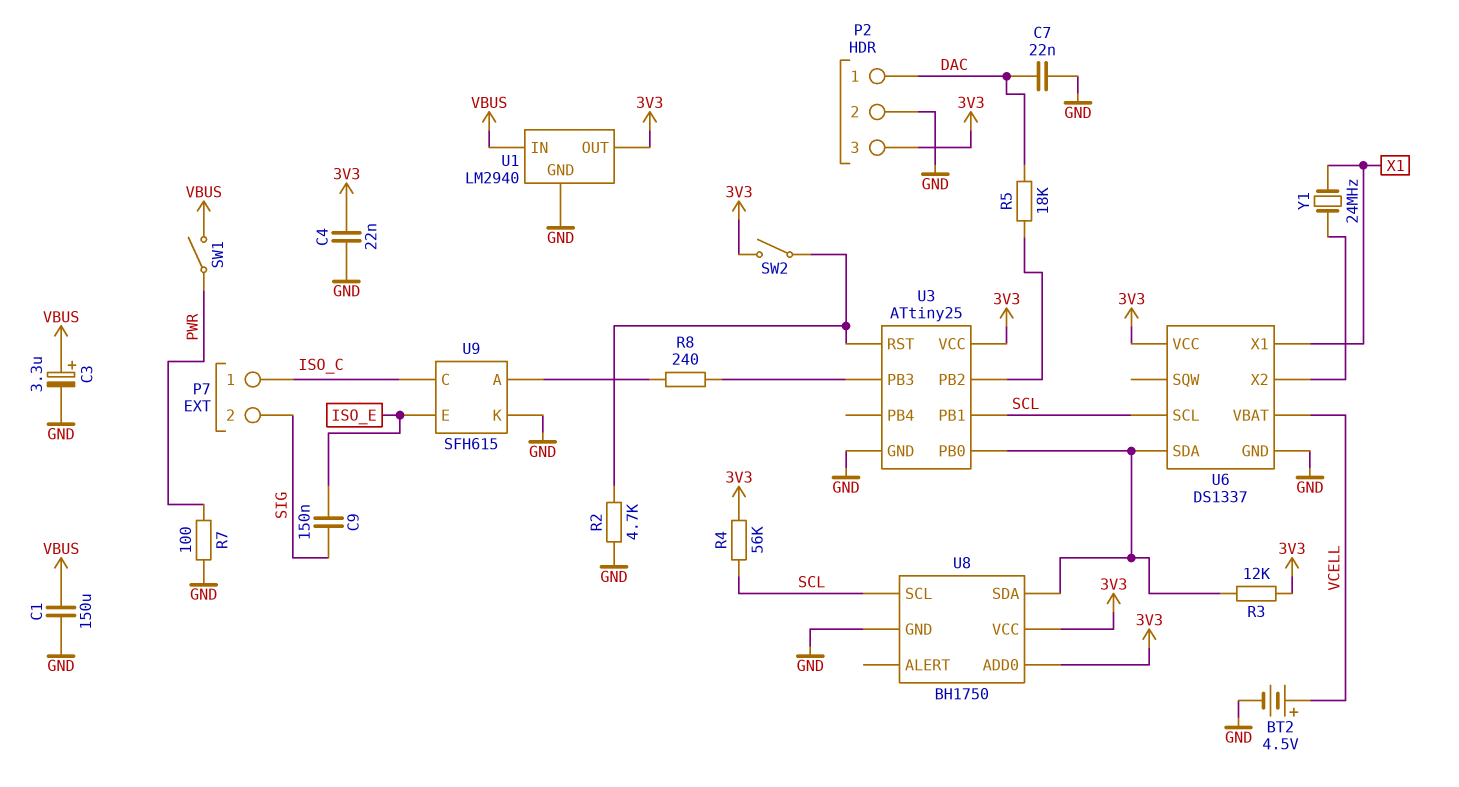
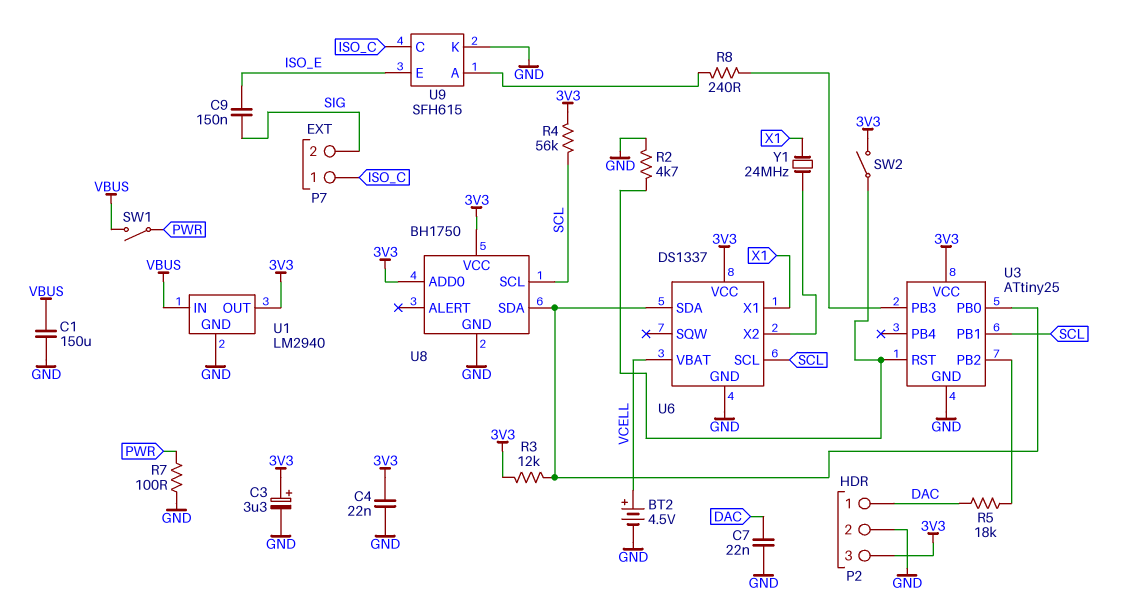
C3: 3.3uF (plus VBUS, minus GND) -> 3.3uF (plus 3V3, minus GND)

